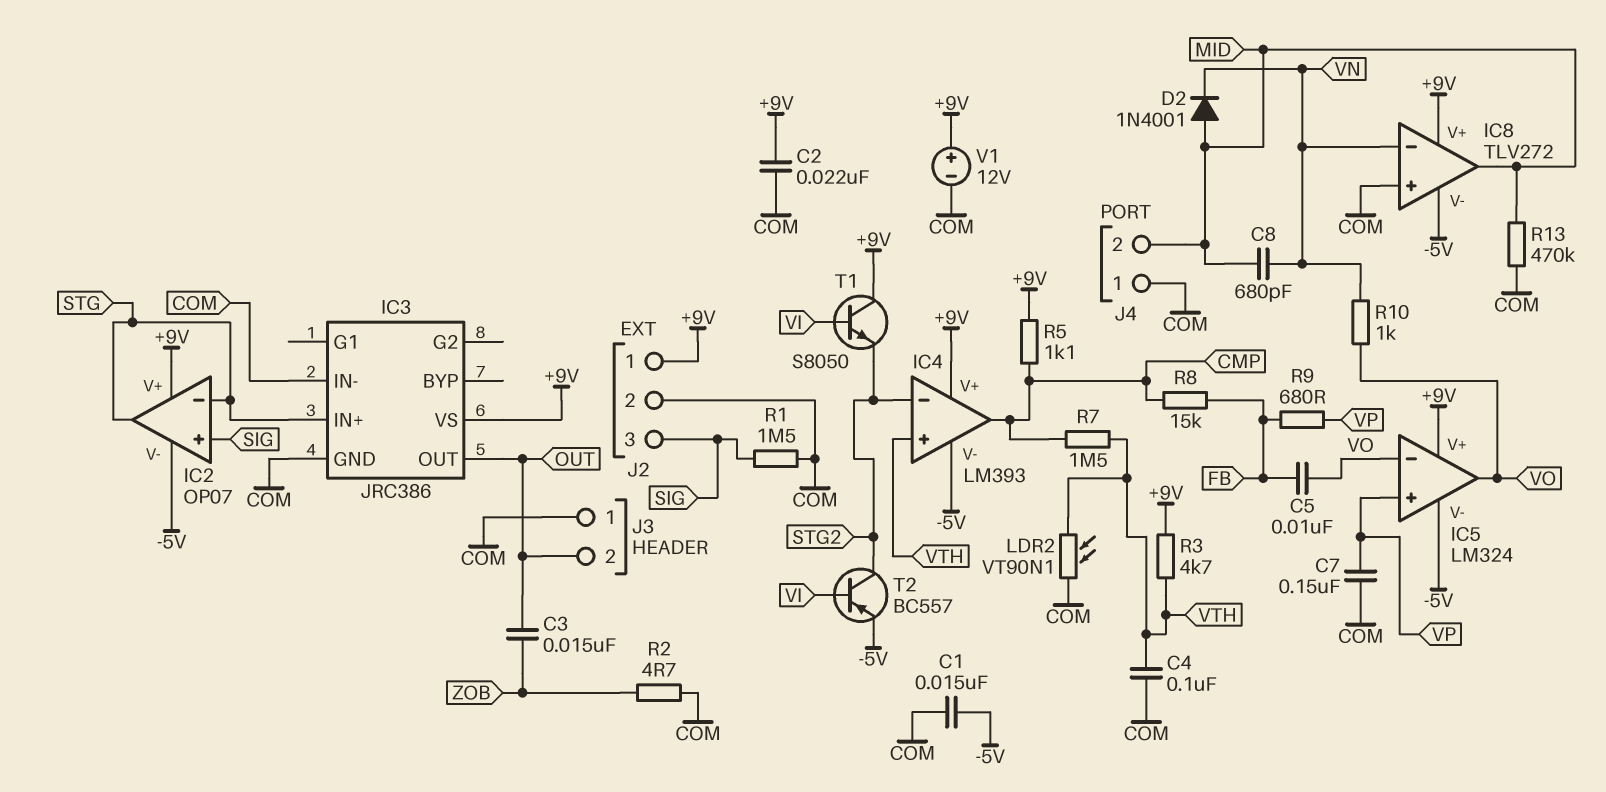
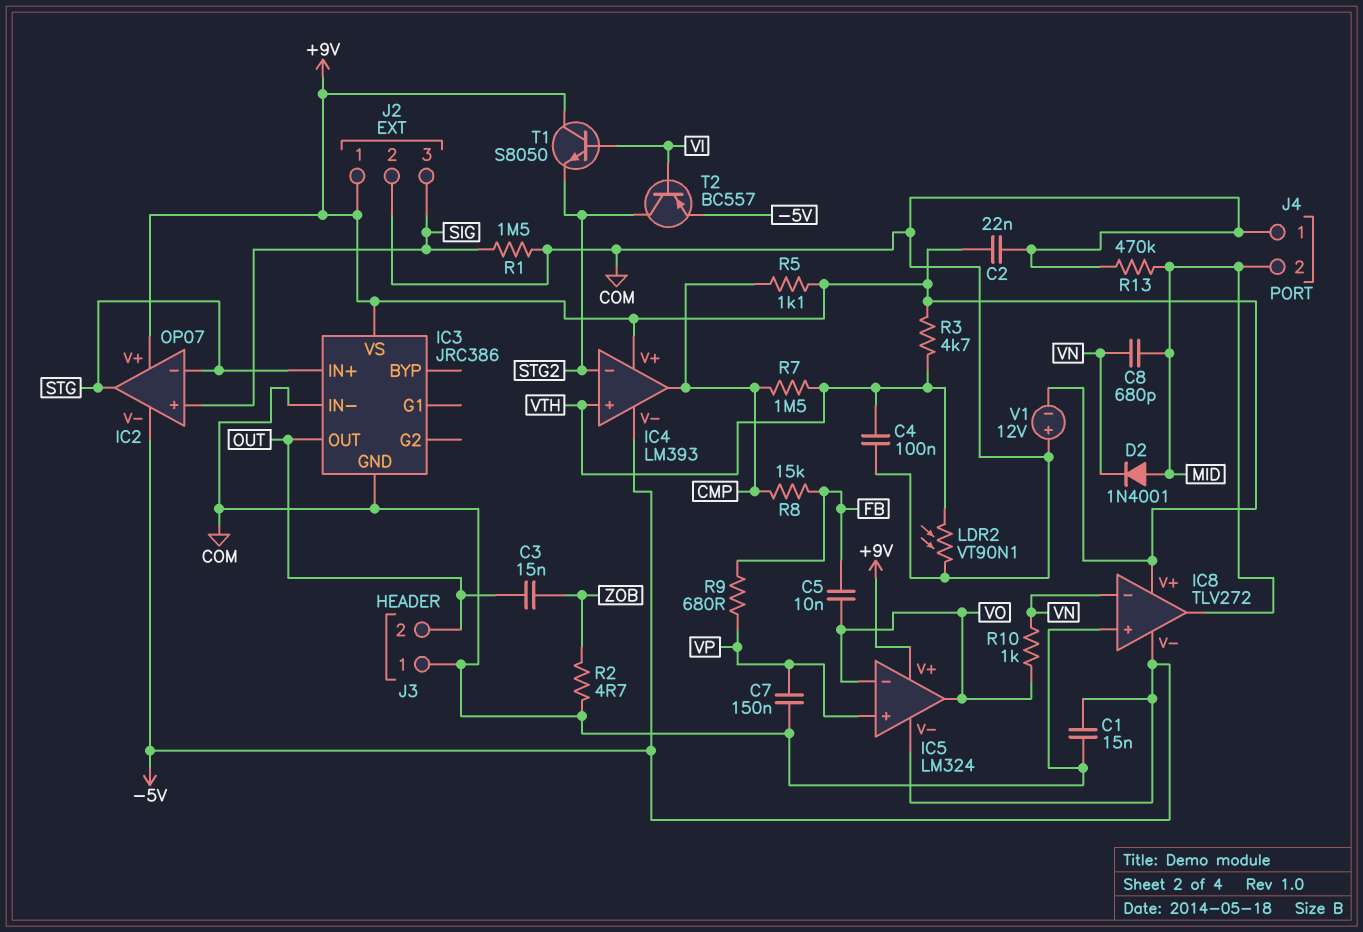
V1: 12V (plus +9V, minus COM) -> 12V (plus COM, minus +9V)

